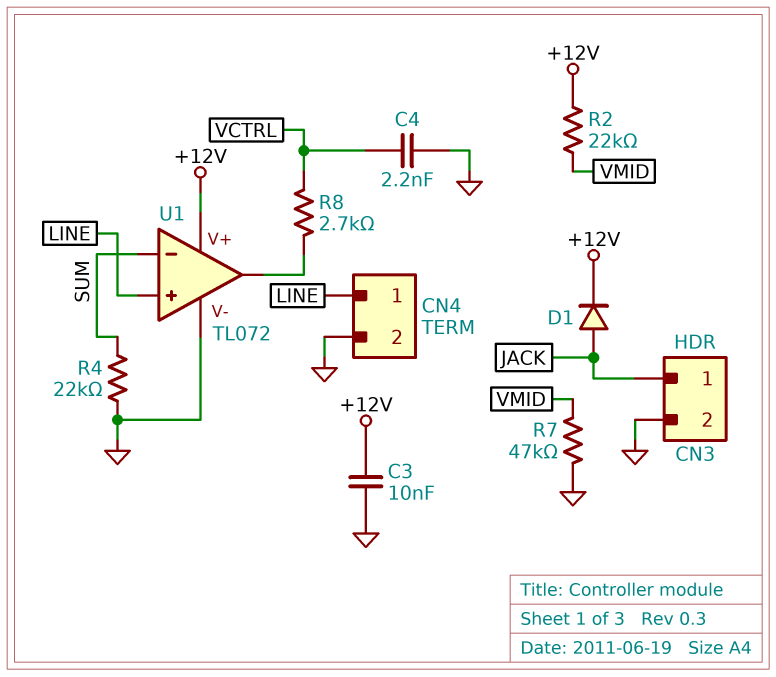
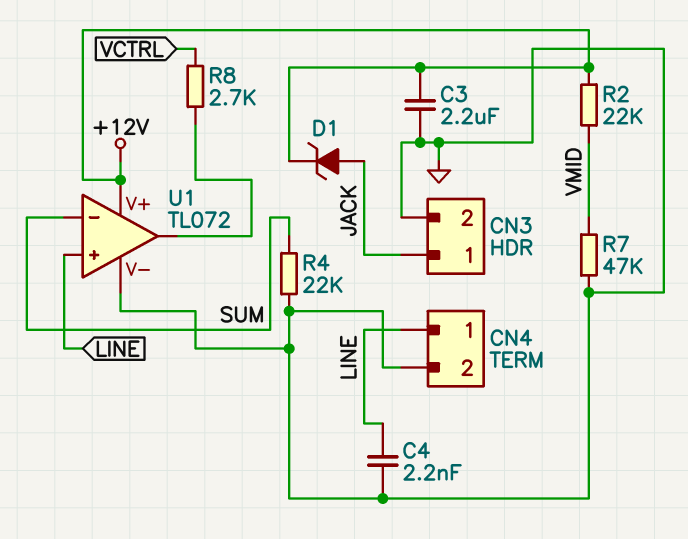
C3: 10nF (+12V, GND) -> 2.2uF (+12V, GND)
C4: 2.2nF (GND, VCTRL) -> 2.2nF (GND, LINE)
D1: diode (A JACK, K +12V) -> zener (A JACK, K +12V)

